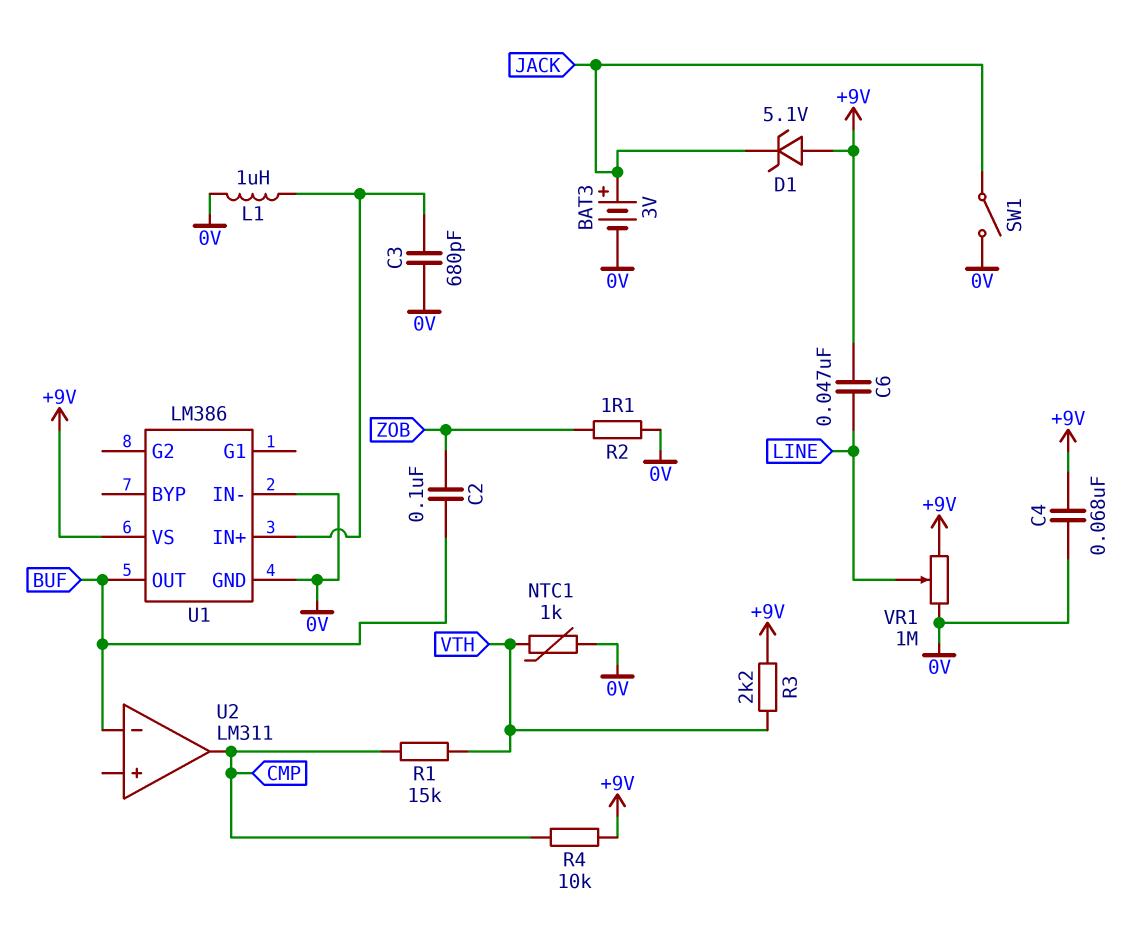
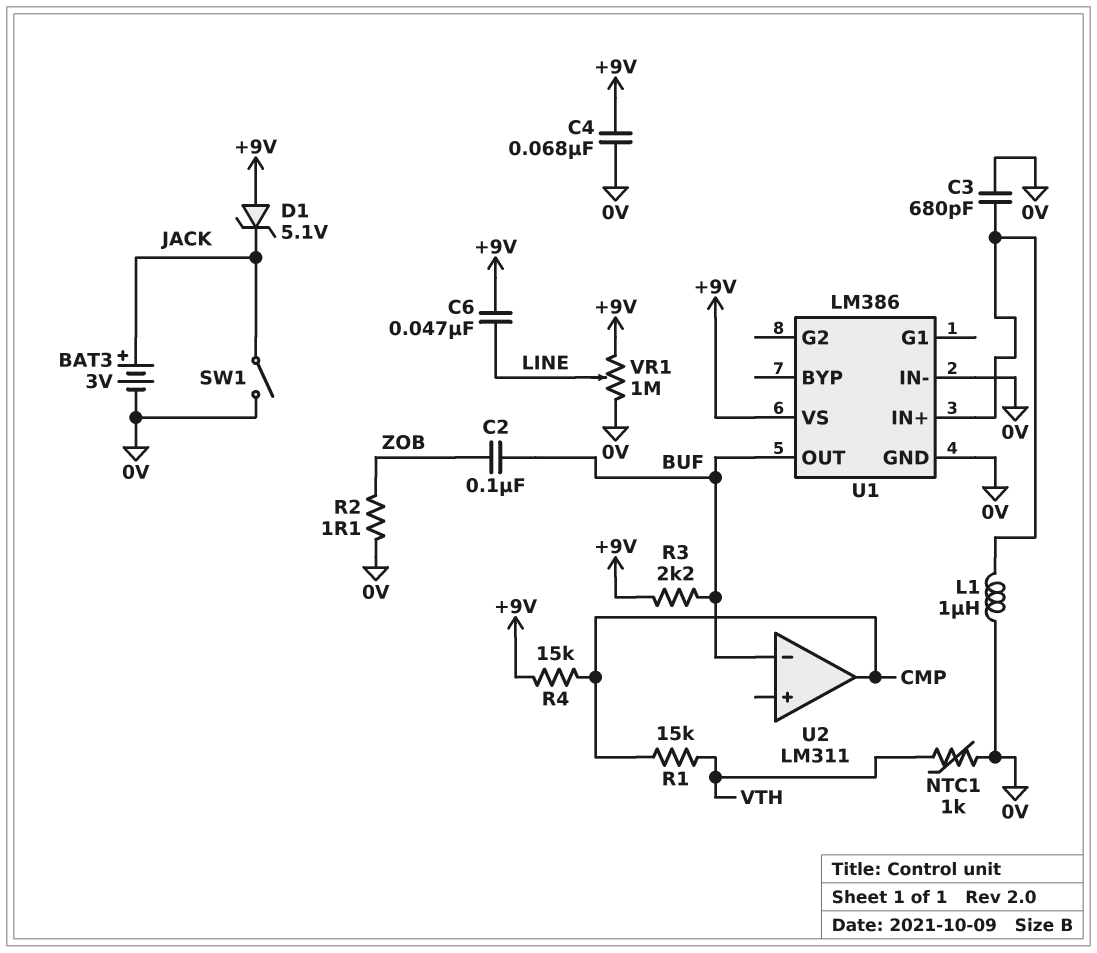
R3: 2.2k (+9V, VTH) -> 2.2k (+9V, BUF)
R4: 10k (+9V, CMP) -> 15k (+9V, CMP)

